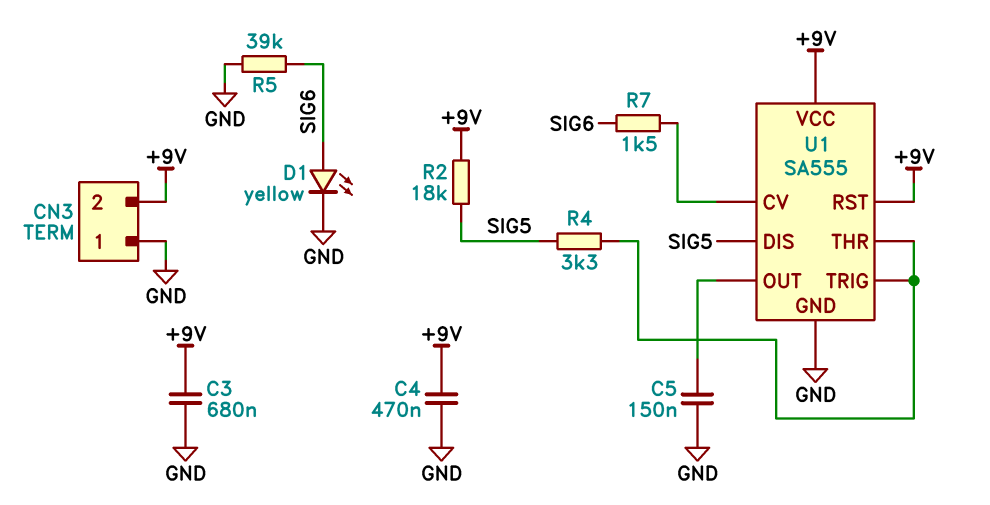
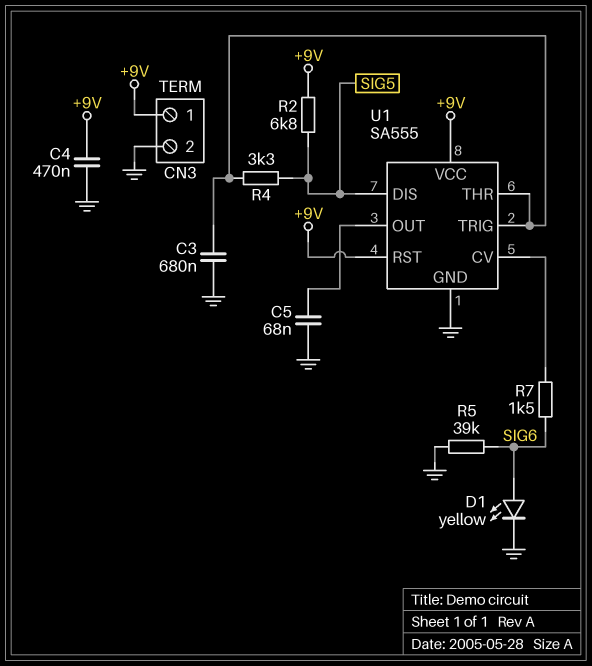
C3: 680nF (+9V, GND) -> 680nF (GND, U1/THR)
C5: 150nF (GND, U1/OUT) -> 68nF (GND, U1/OUT)
CN3 pin 1: GND -> +9V
CN3 pin 2: +9V -> GND
R2: 18k (+9V, SIG5) -> 6.8k (+9V, SIG5)

